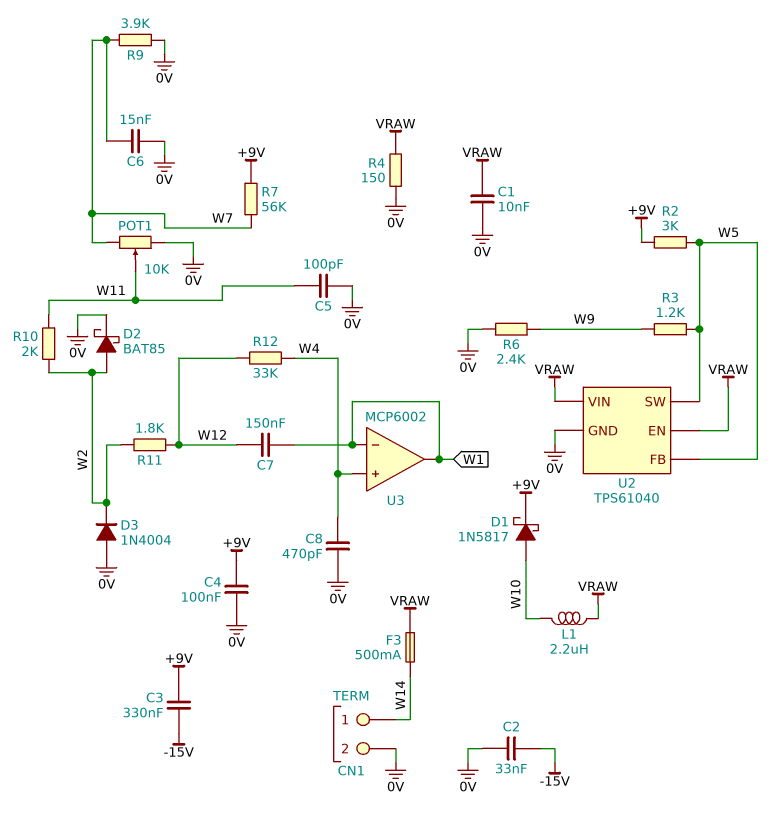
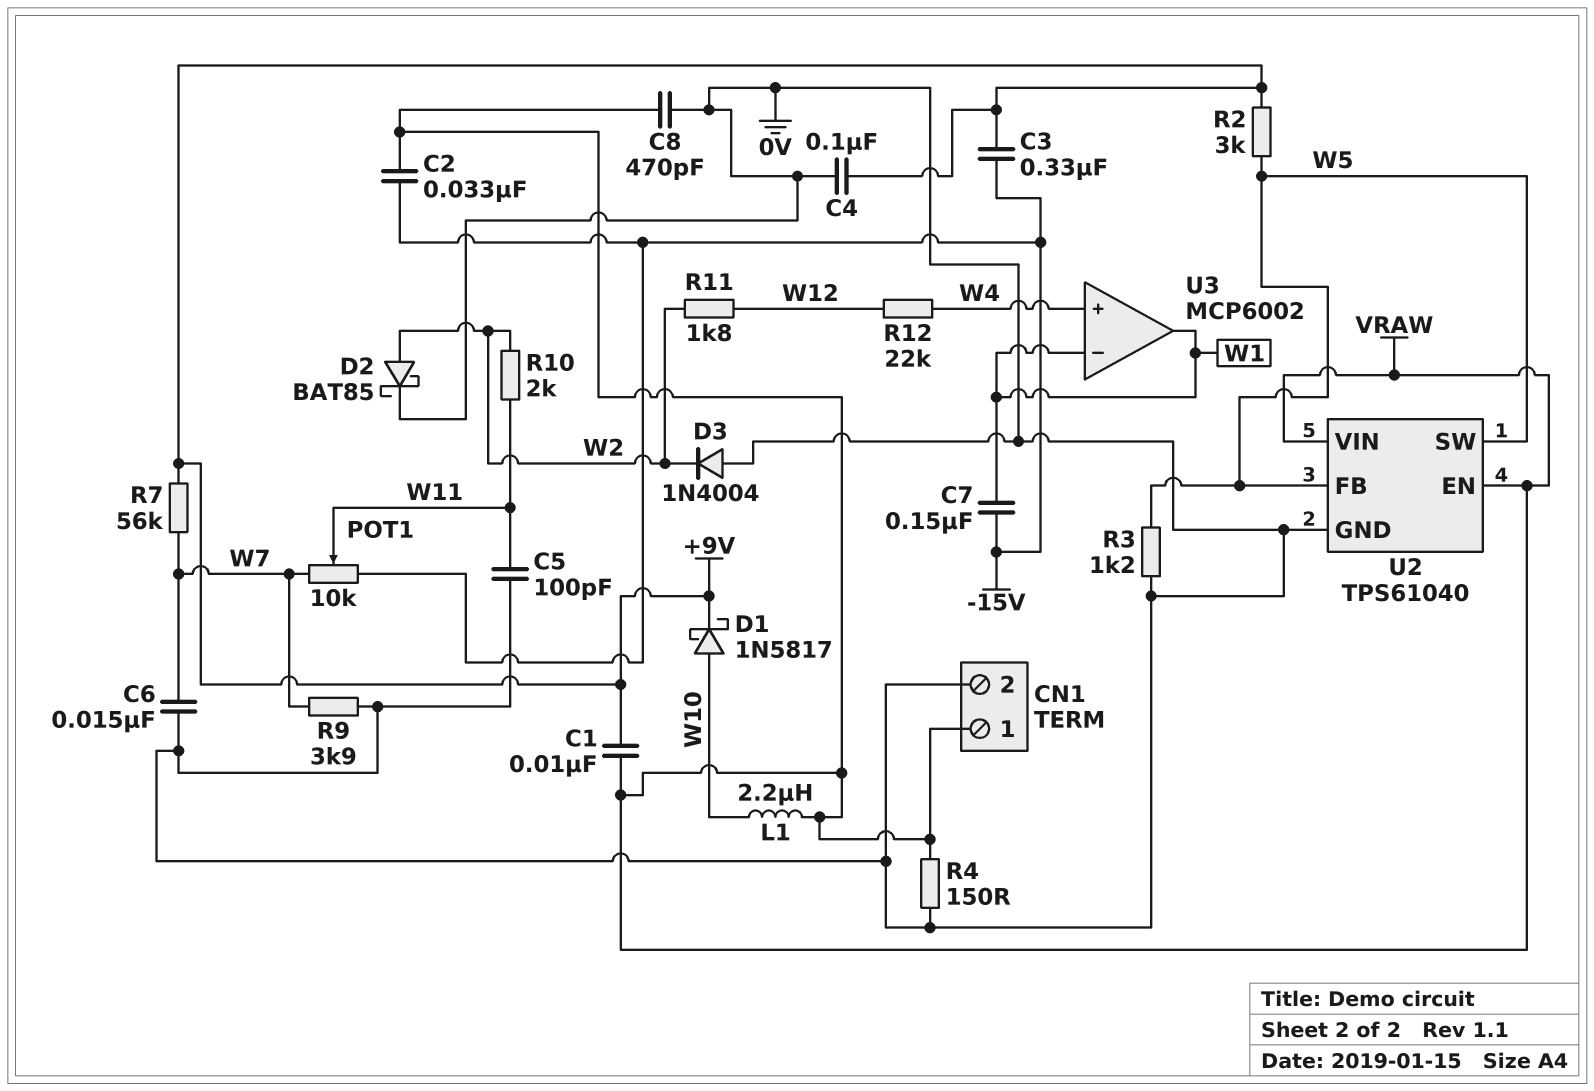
C1: 10nF (0V, VRAW) -> 10nF (+9V, VRAW)
C2: 33nF (-15V, 0V) -> 33nF (-15V, VRAW)
C7: 150nF (W1, W12) -> 150nF (-15V, W1)
C8: 470pF (0V, W4) -> 470pF (0V, VRAW)
CN1 pin 1: W14 -> VRAW
F3: 500mA (VRAW, W14) -> none
POT1: 10k (0V, W7, wiper W11) -> 10k (-15V, W7, wiper W11)
R3: 1.2k (W5, W9) -> 1.2k (0V, W5)
R6: 2.4k (0V, W9) -> none
R12: 33k (W4, W12) -> 22k (W4, W12)

